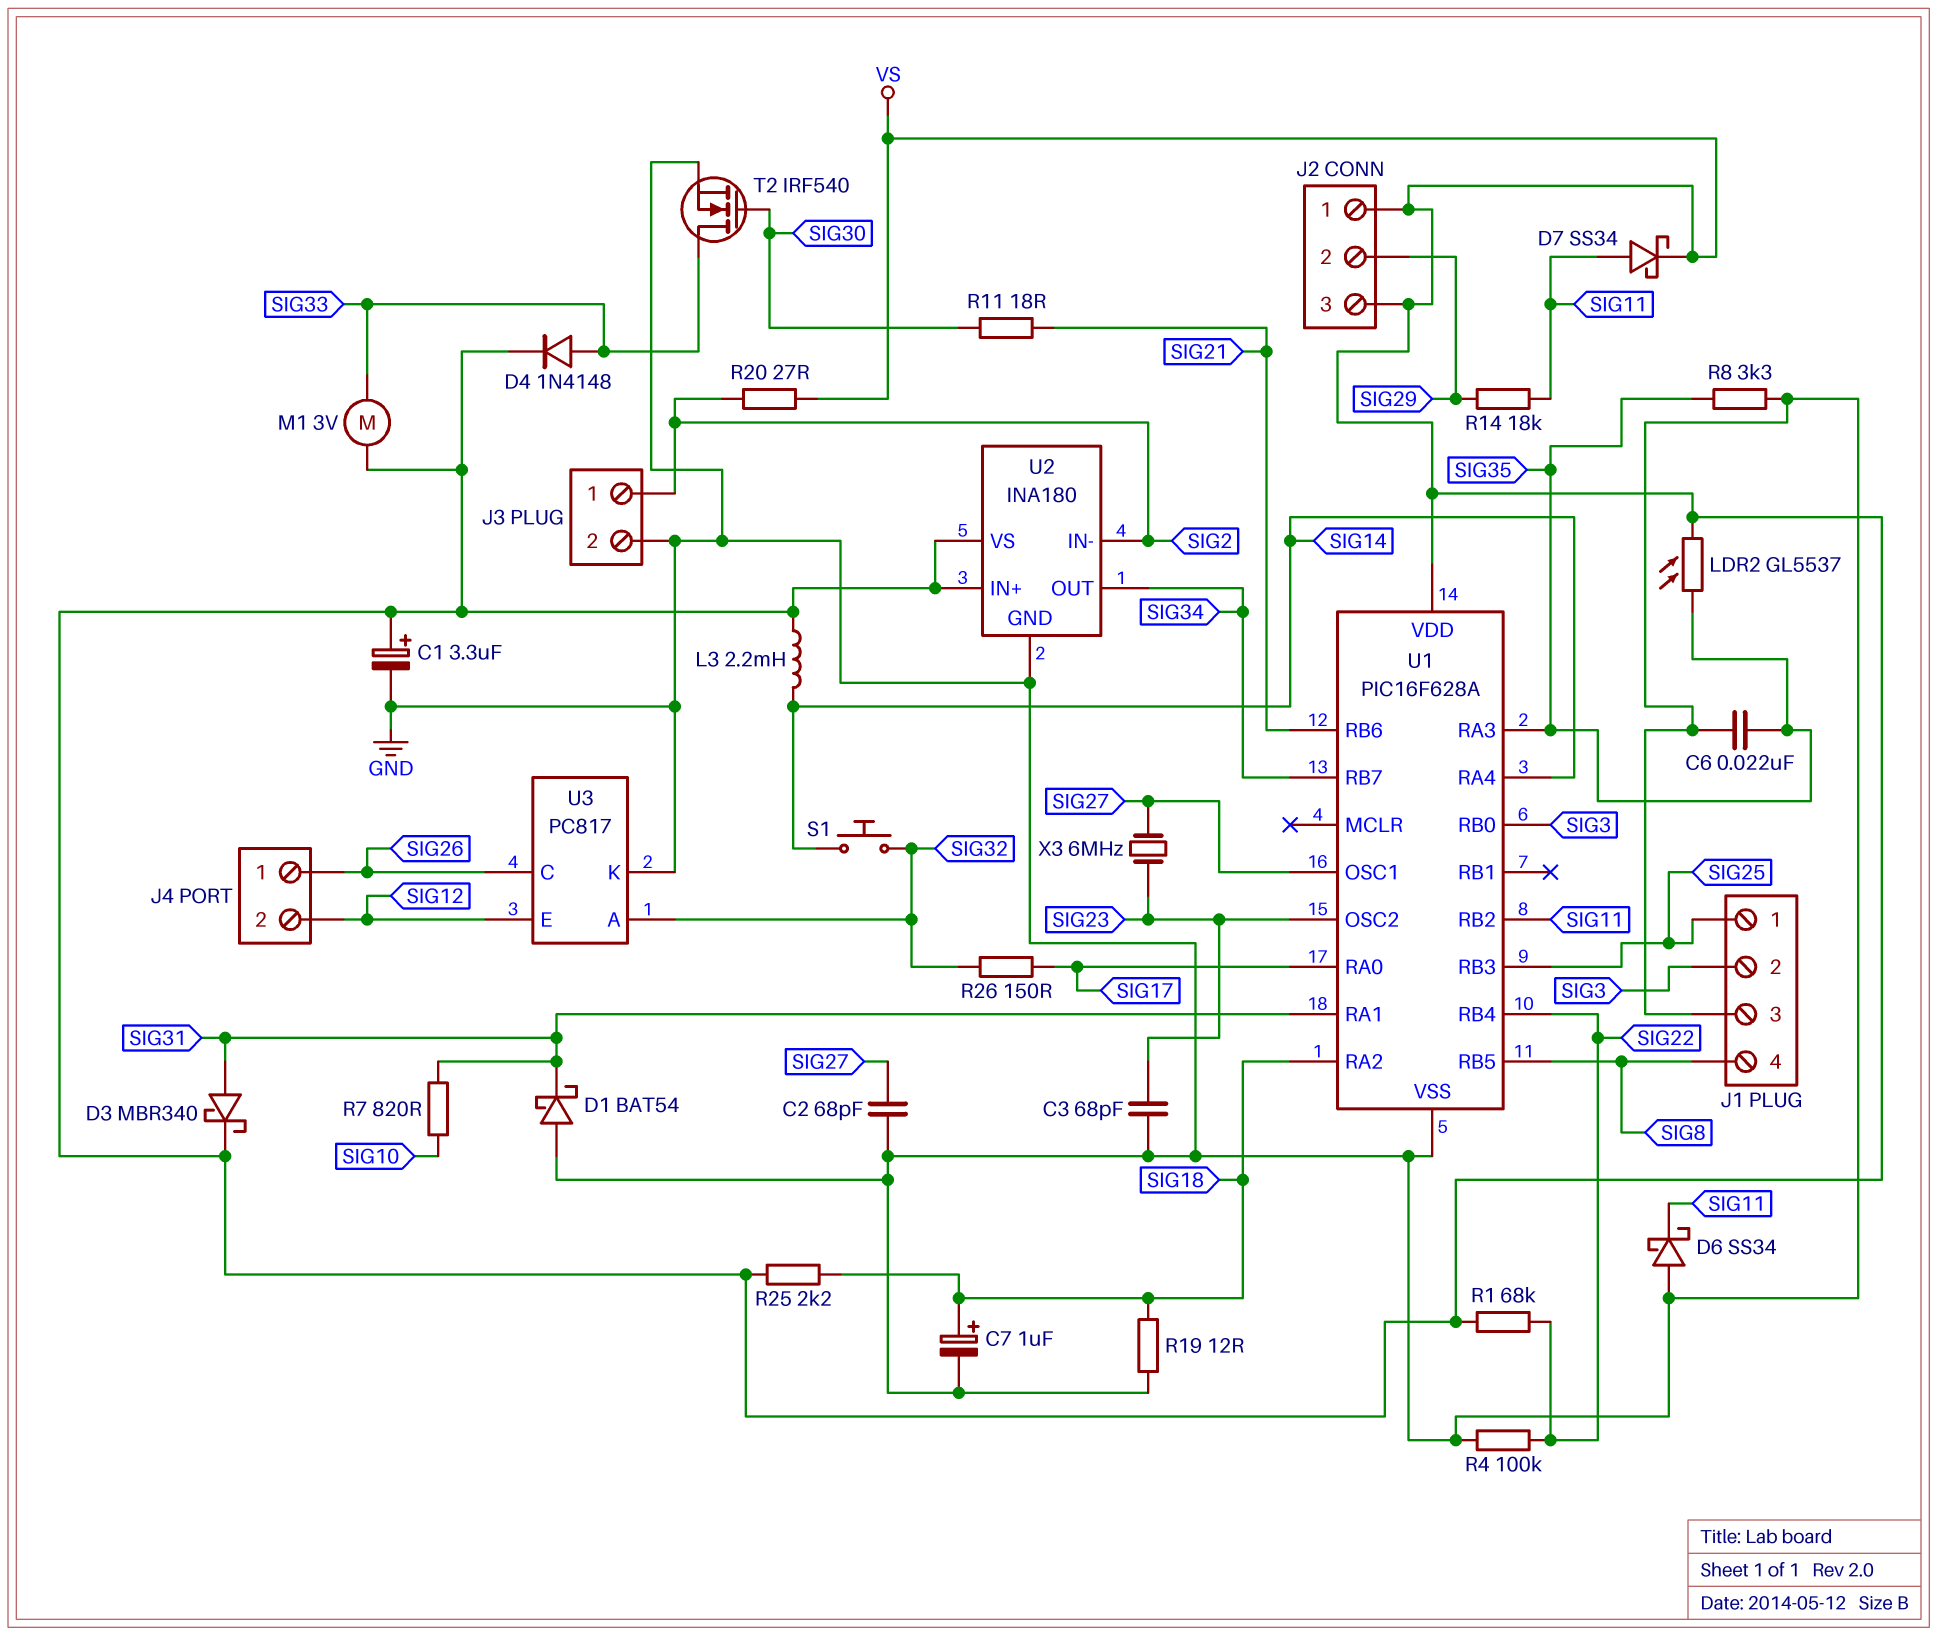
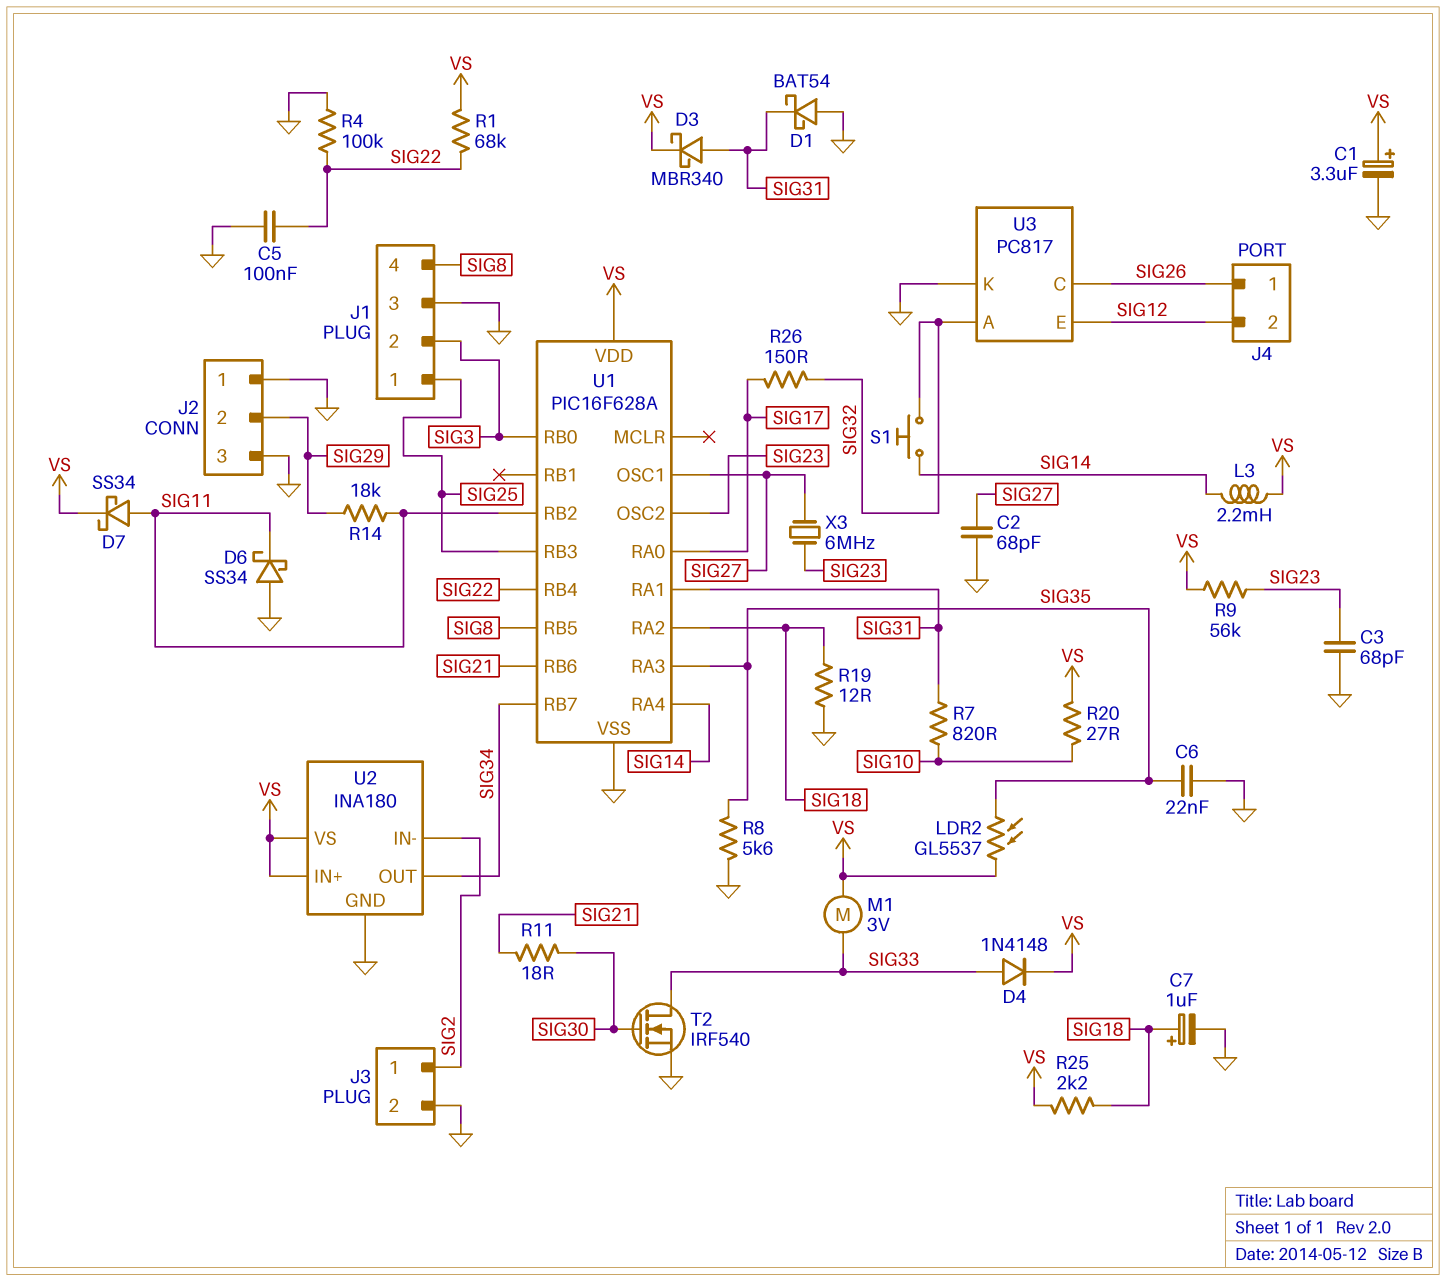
C5: none -> 100nF (GND, SIG22)
J2 pin 1: VS -> GND
J2 pin 3: VS -> GND
R8: 3.3k (GND, SIG35) -> 5.6k (GND, SIG35)
R9: none -> 56k (SIG23, VS)
R20: 27 (SIG2, VS) -> 27 (SIG10, VS)

